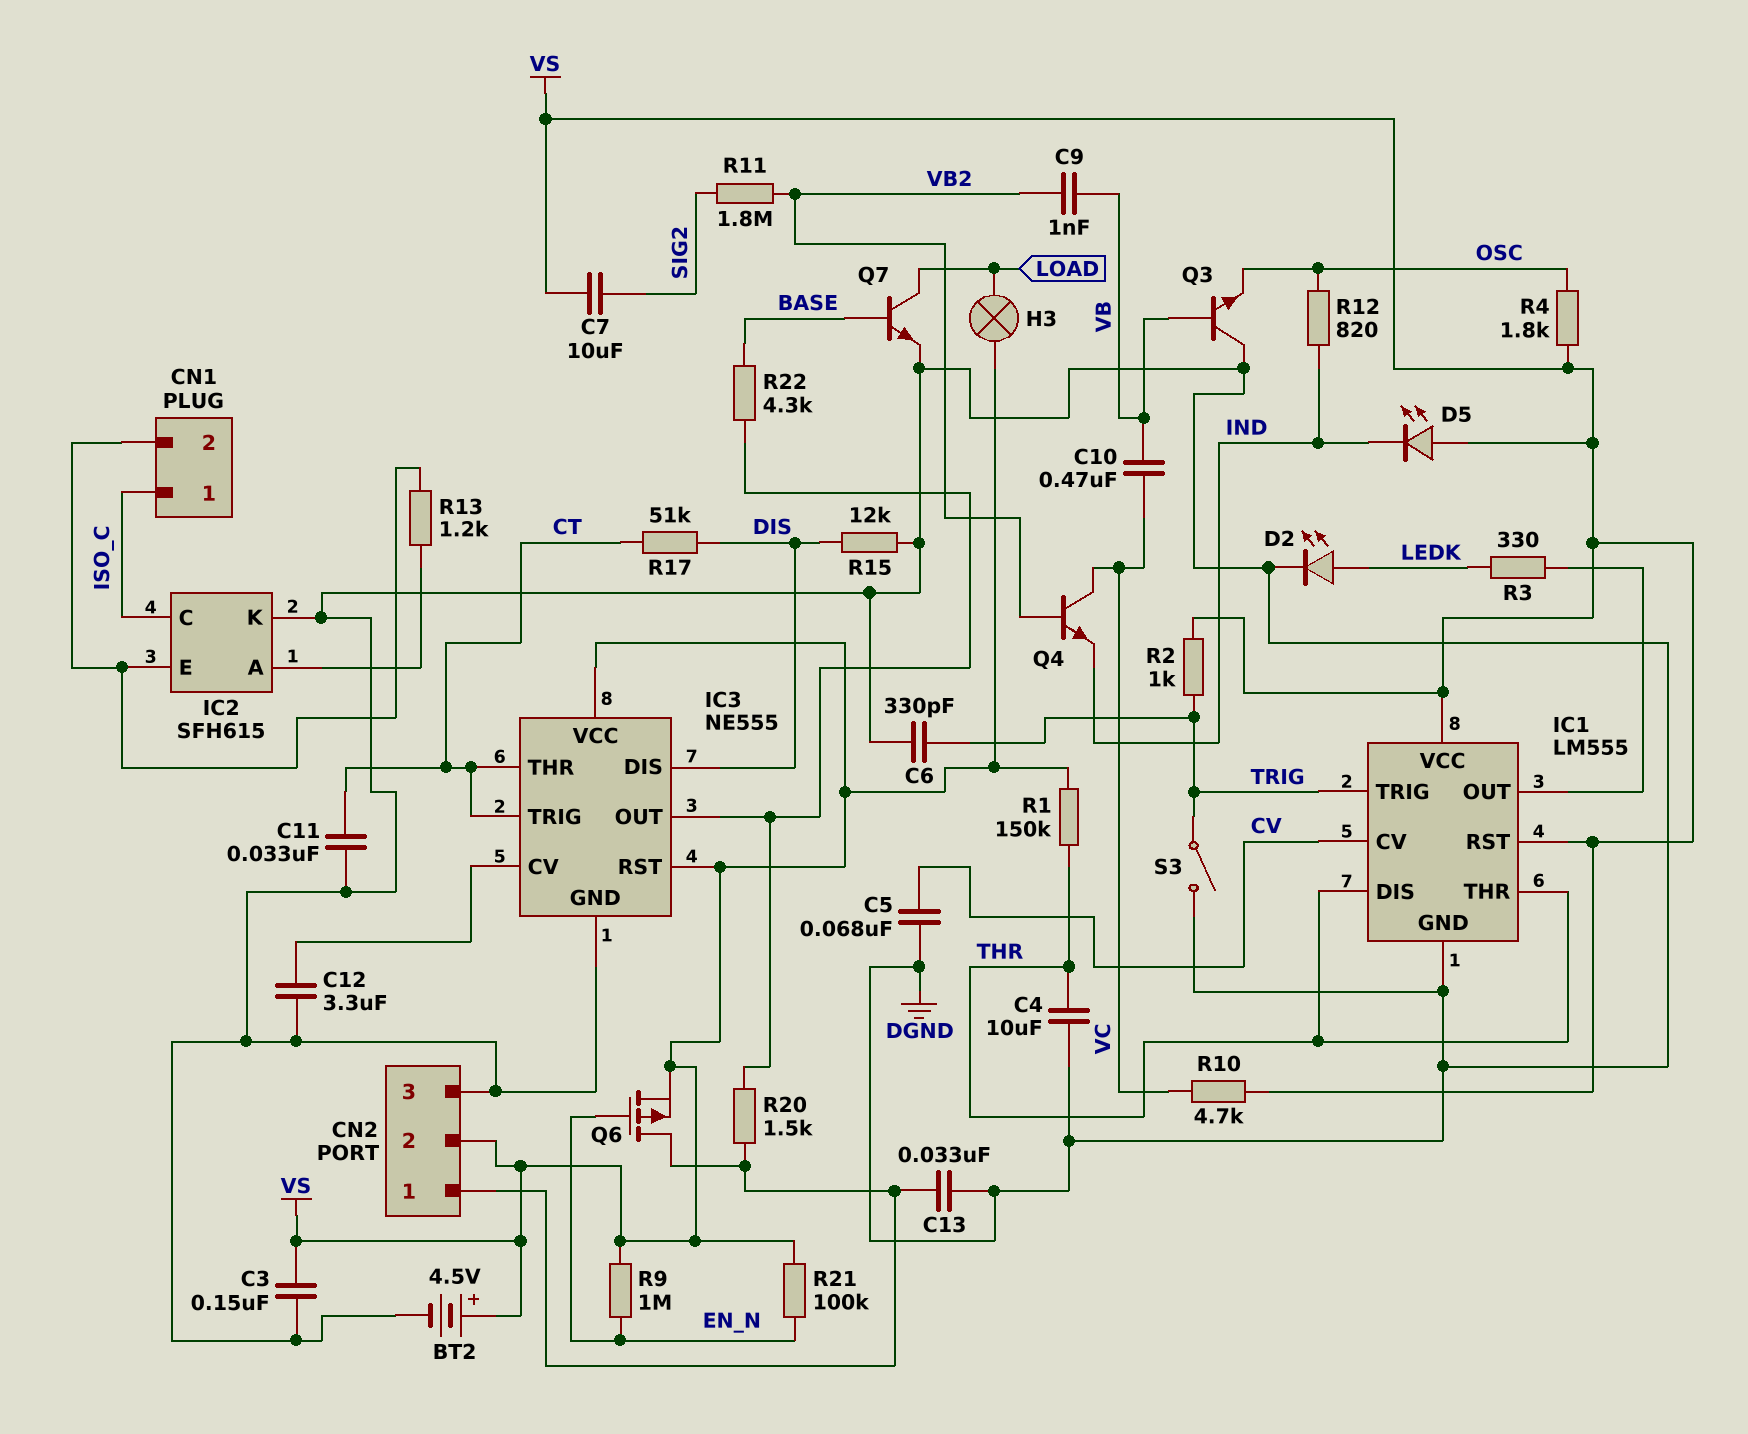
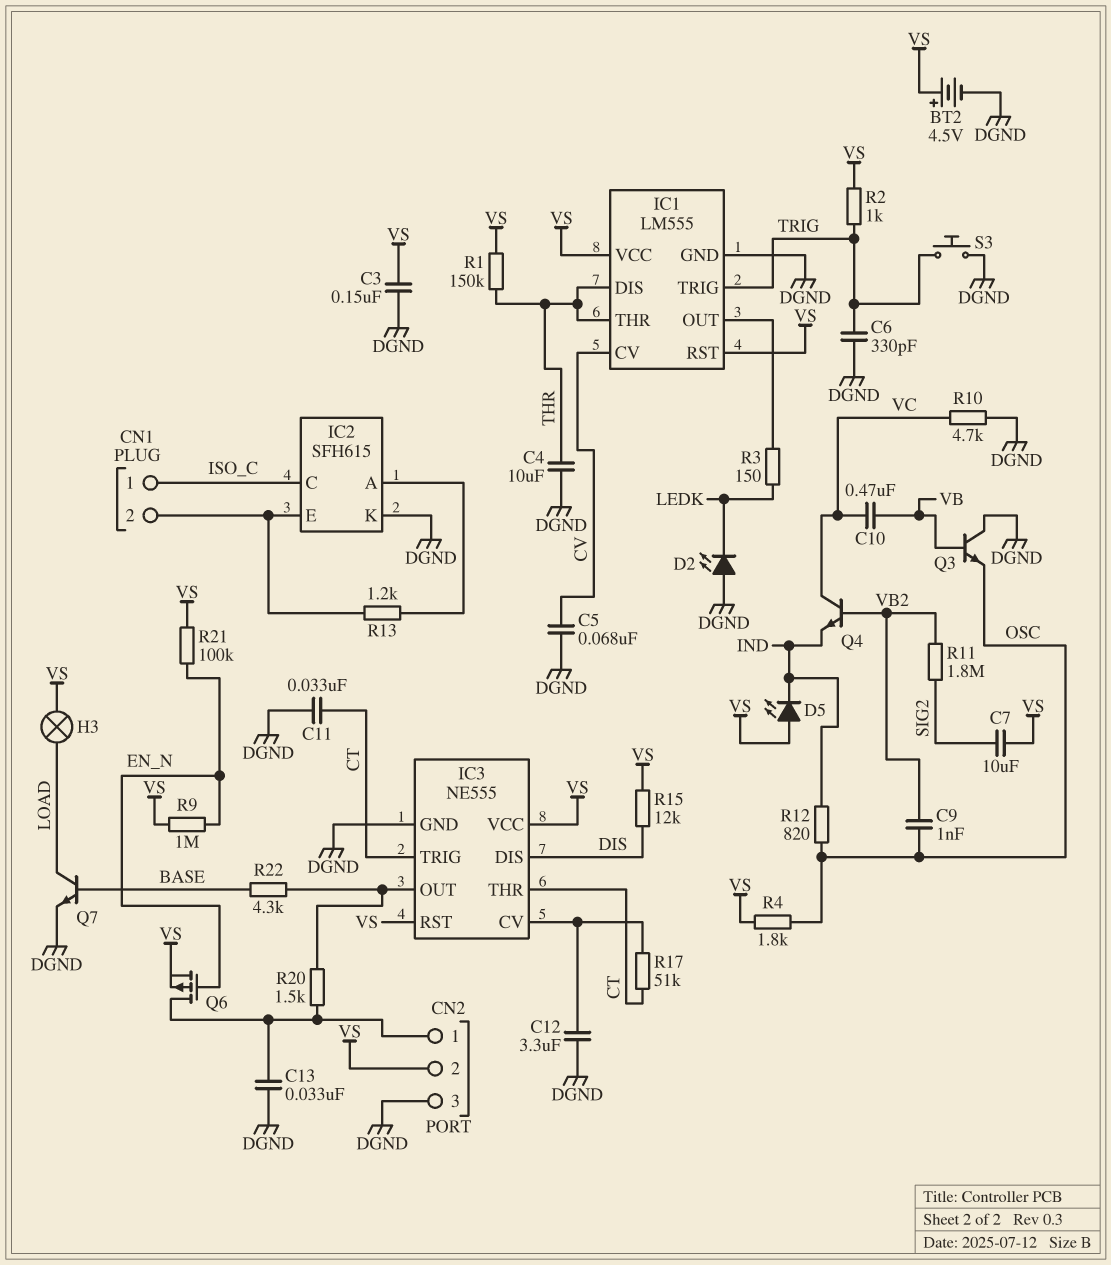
C9: 1nF (VB, VB2) -> 1nF (OSC, VB2)
D2: LED (A LEDK, K DGND) -> LED (A DGND, K LEDK)
R3: 330 (IC1/OUT, LEDK) -> 150 (IC1/OUT, LEDK)
R10: 4.7k (VC, VS) -> 4.7k (DGND, VC)
R15: 12k (DGND, DIS) -> 12k (DIS, VS)
R17: 51k (CT, DIS) -> 51k (CT, IC3/CV)
S3: switch (DGND, TRIG) -> button (DGND, TRIG)

